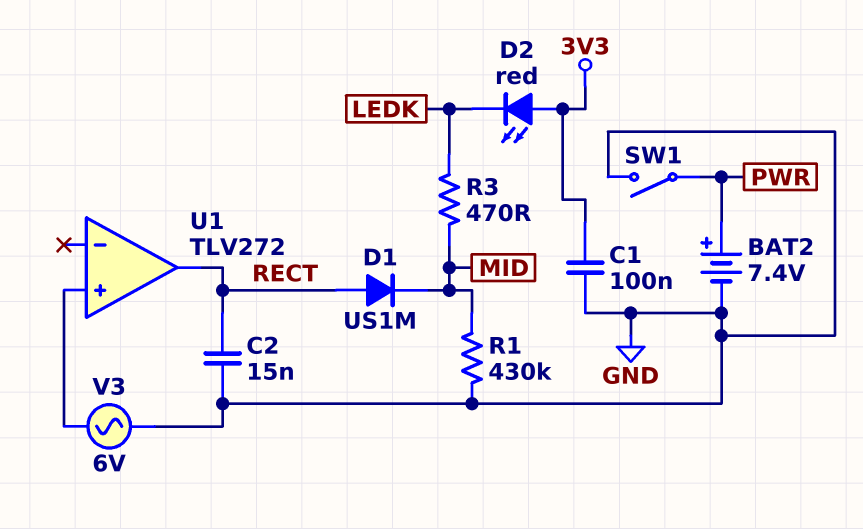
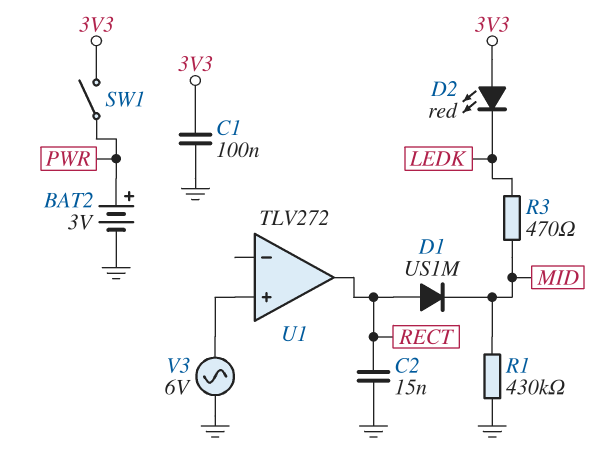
BAT2: 7.4V (plus PWR, minus GND) -> 3V (plus PWR, minus GND)
SW1: switch (GND, PWR) -> switch (3V3, PWR)

